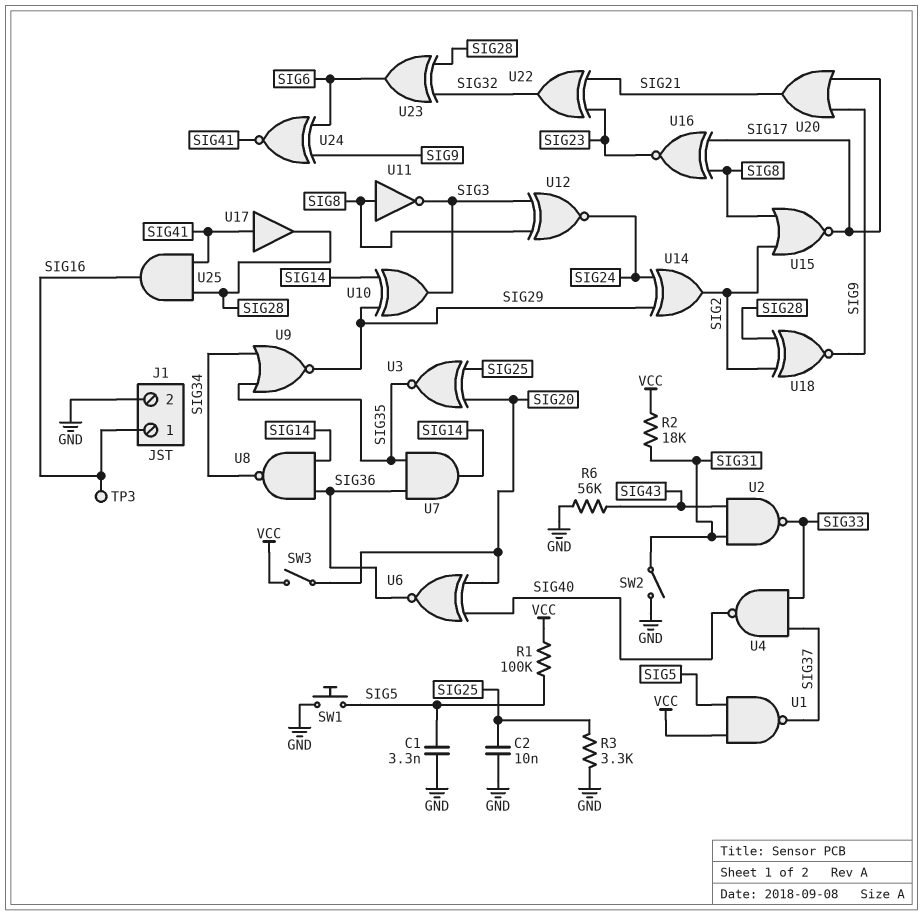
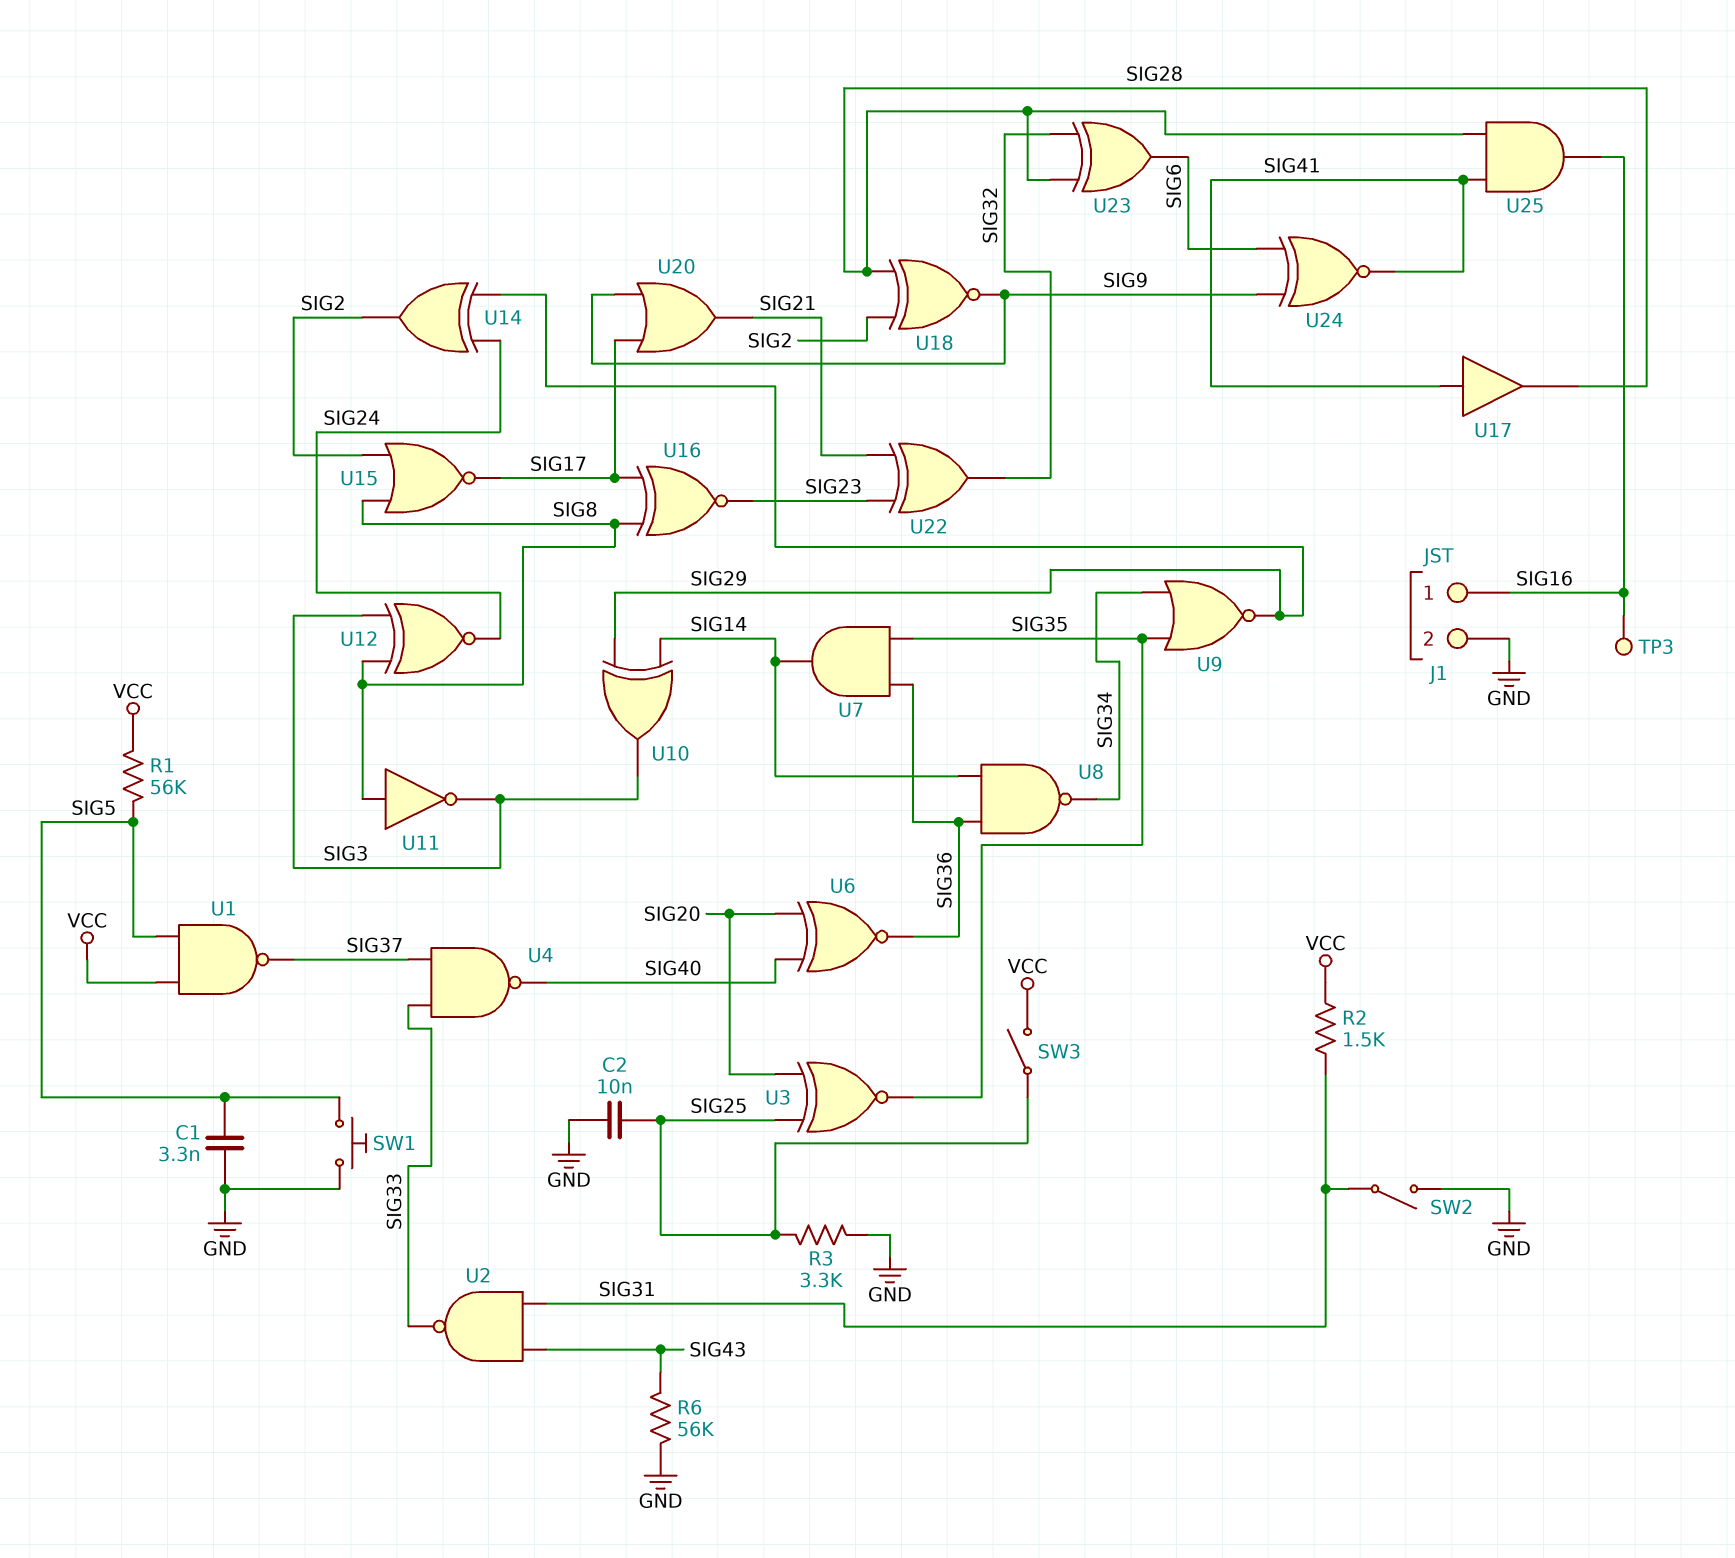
R1: 100k (SIG5, VCC) -> 56k (SIG5, VCC)
R2: 18k (SIG31, VCC) -> 1.5k (SIG31, VCC)
SW3: switch (SIG20, VCC) -> switch (SIG25, VCC)

